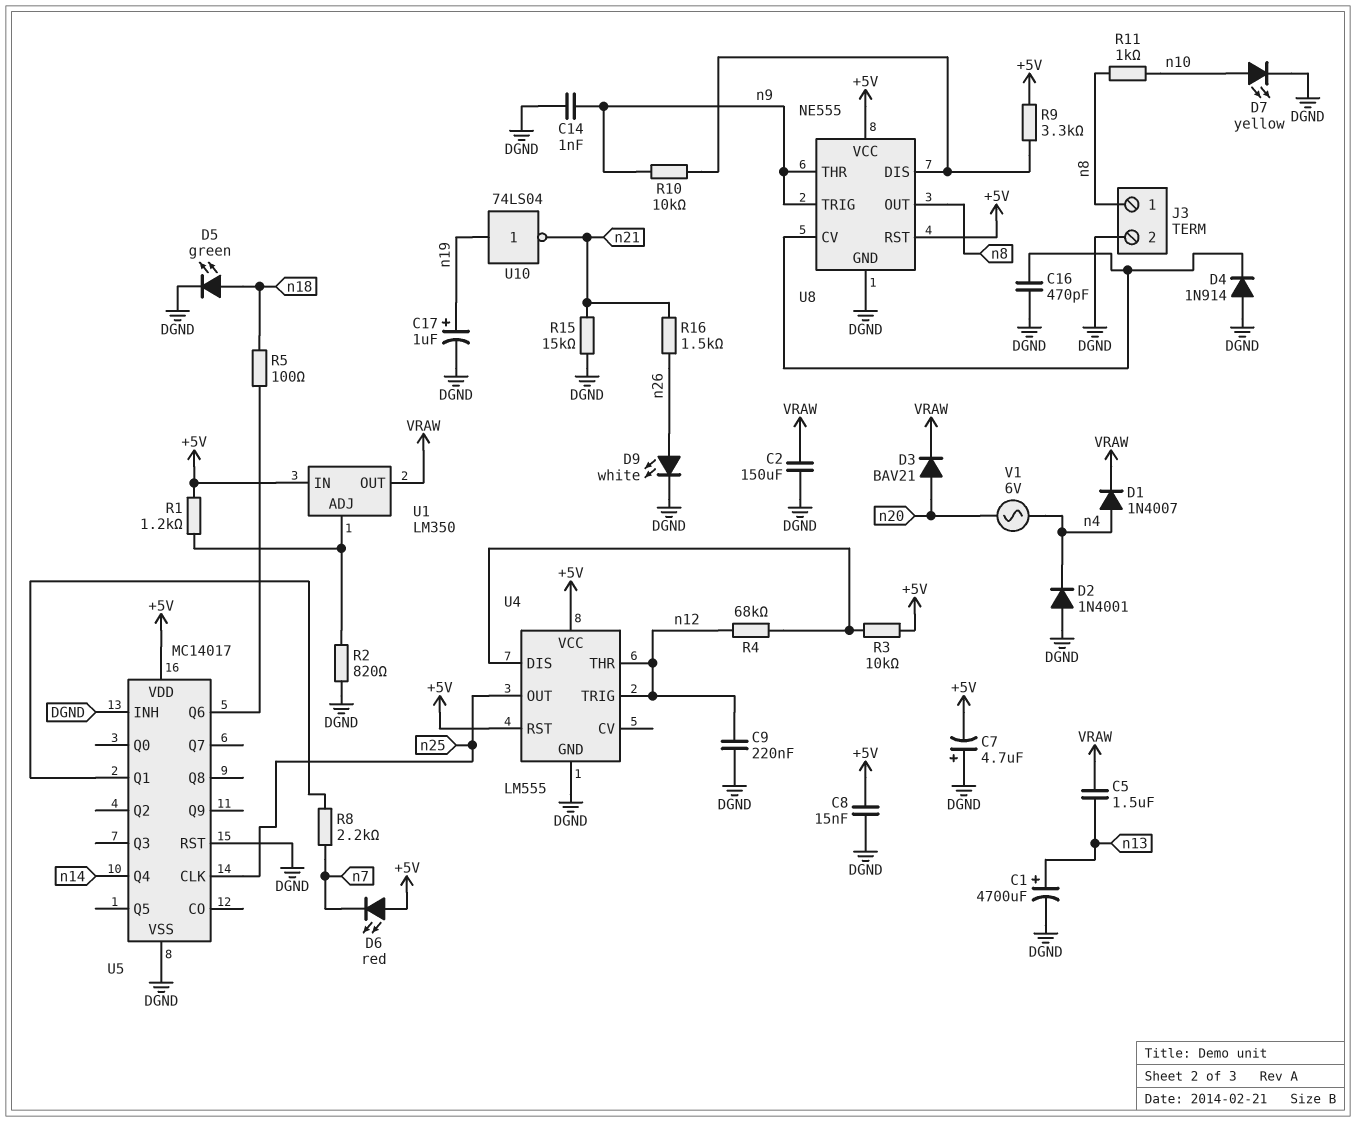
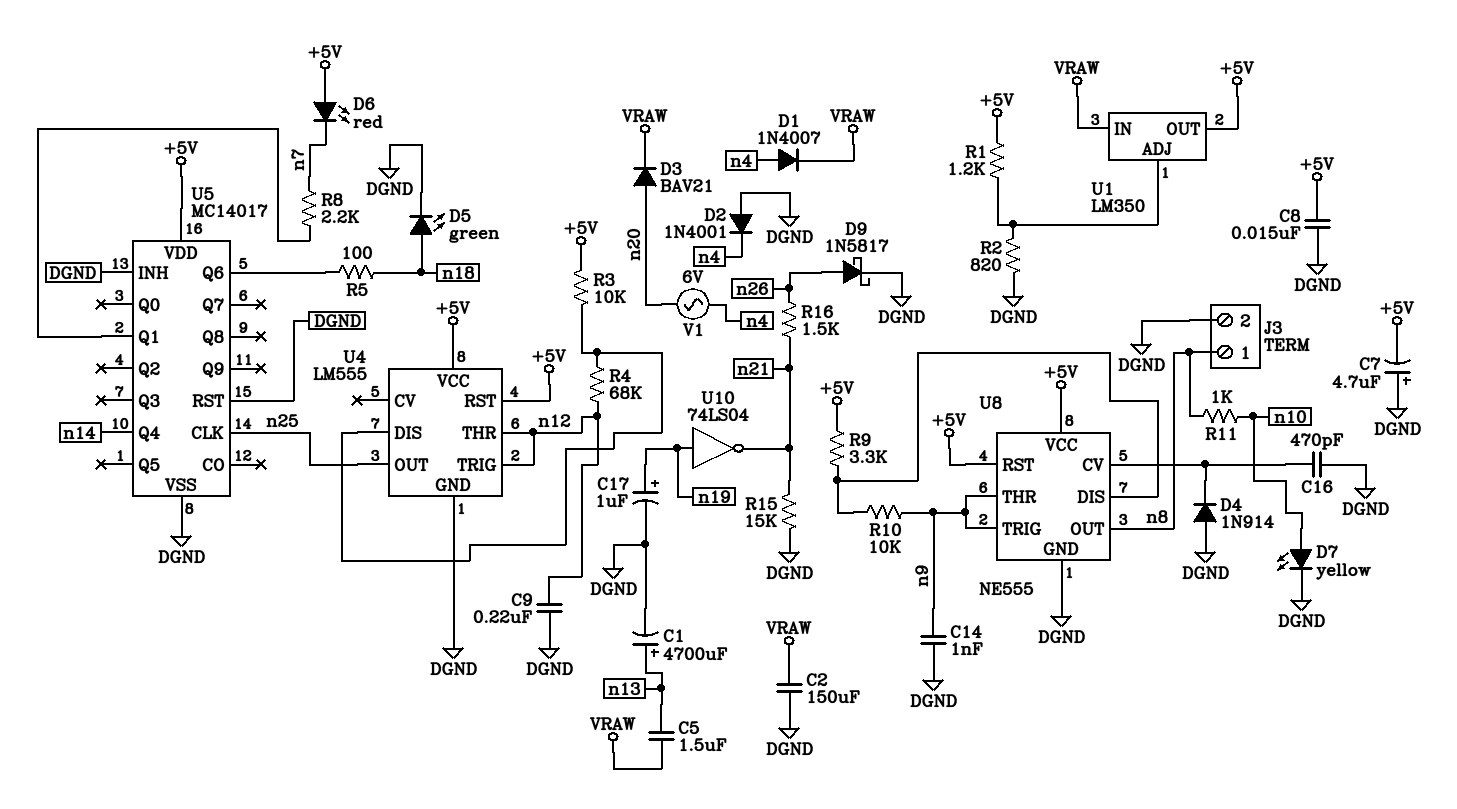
D9: LED white (A n26, K DGND) -> schottky 1N5817 (A n26, K DGND)
U1 pin IN: +5V -> VRAW
U1 pin OUT: VRAW -> +5V

